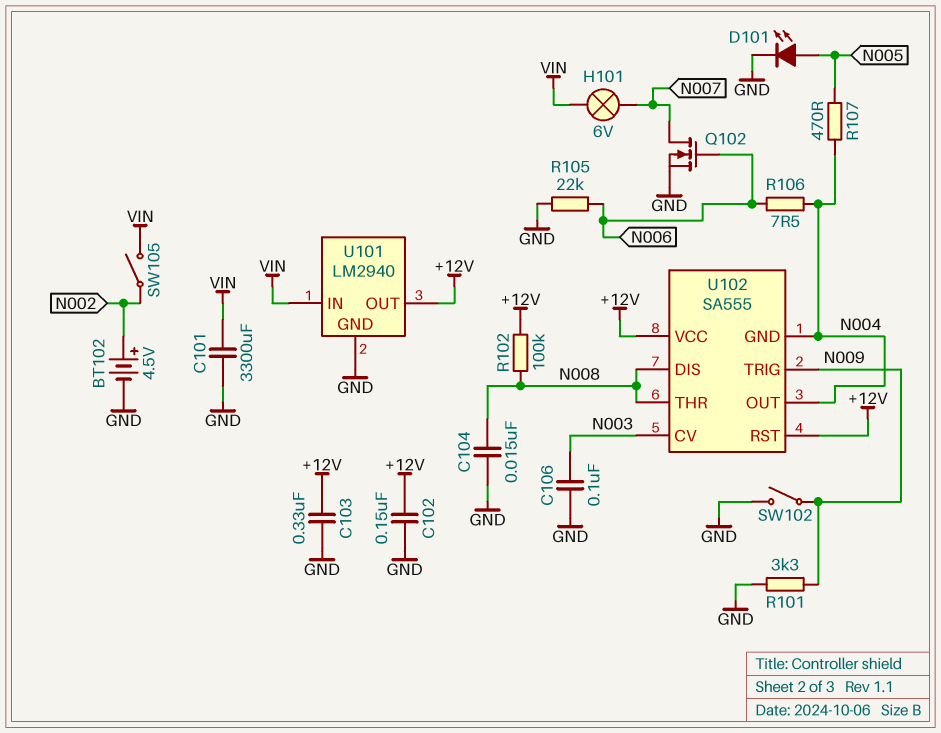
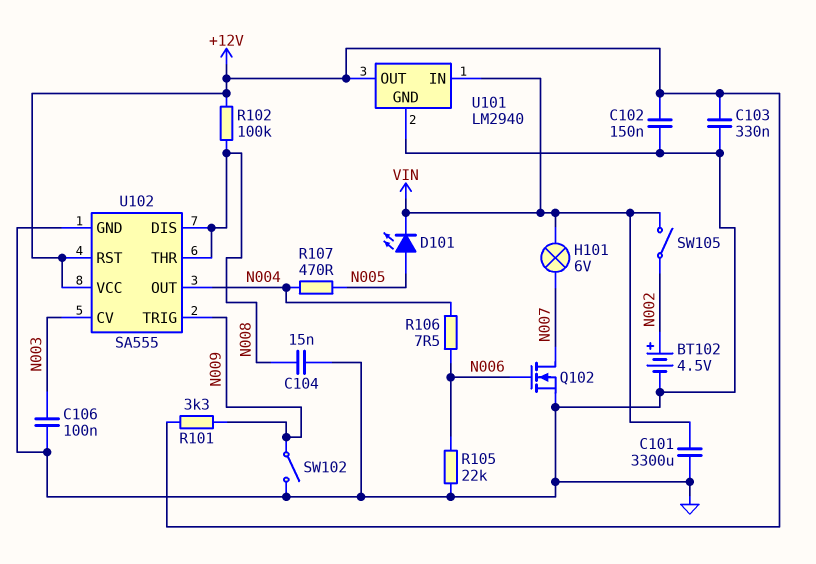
D101: LED (A N005, K GND) -> LED (A N005, K VIN)
R101: 3.3k (GND, N009) -> 3.3k (+12V, N009)
U102 pin GND: N004 -> GND

